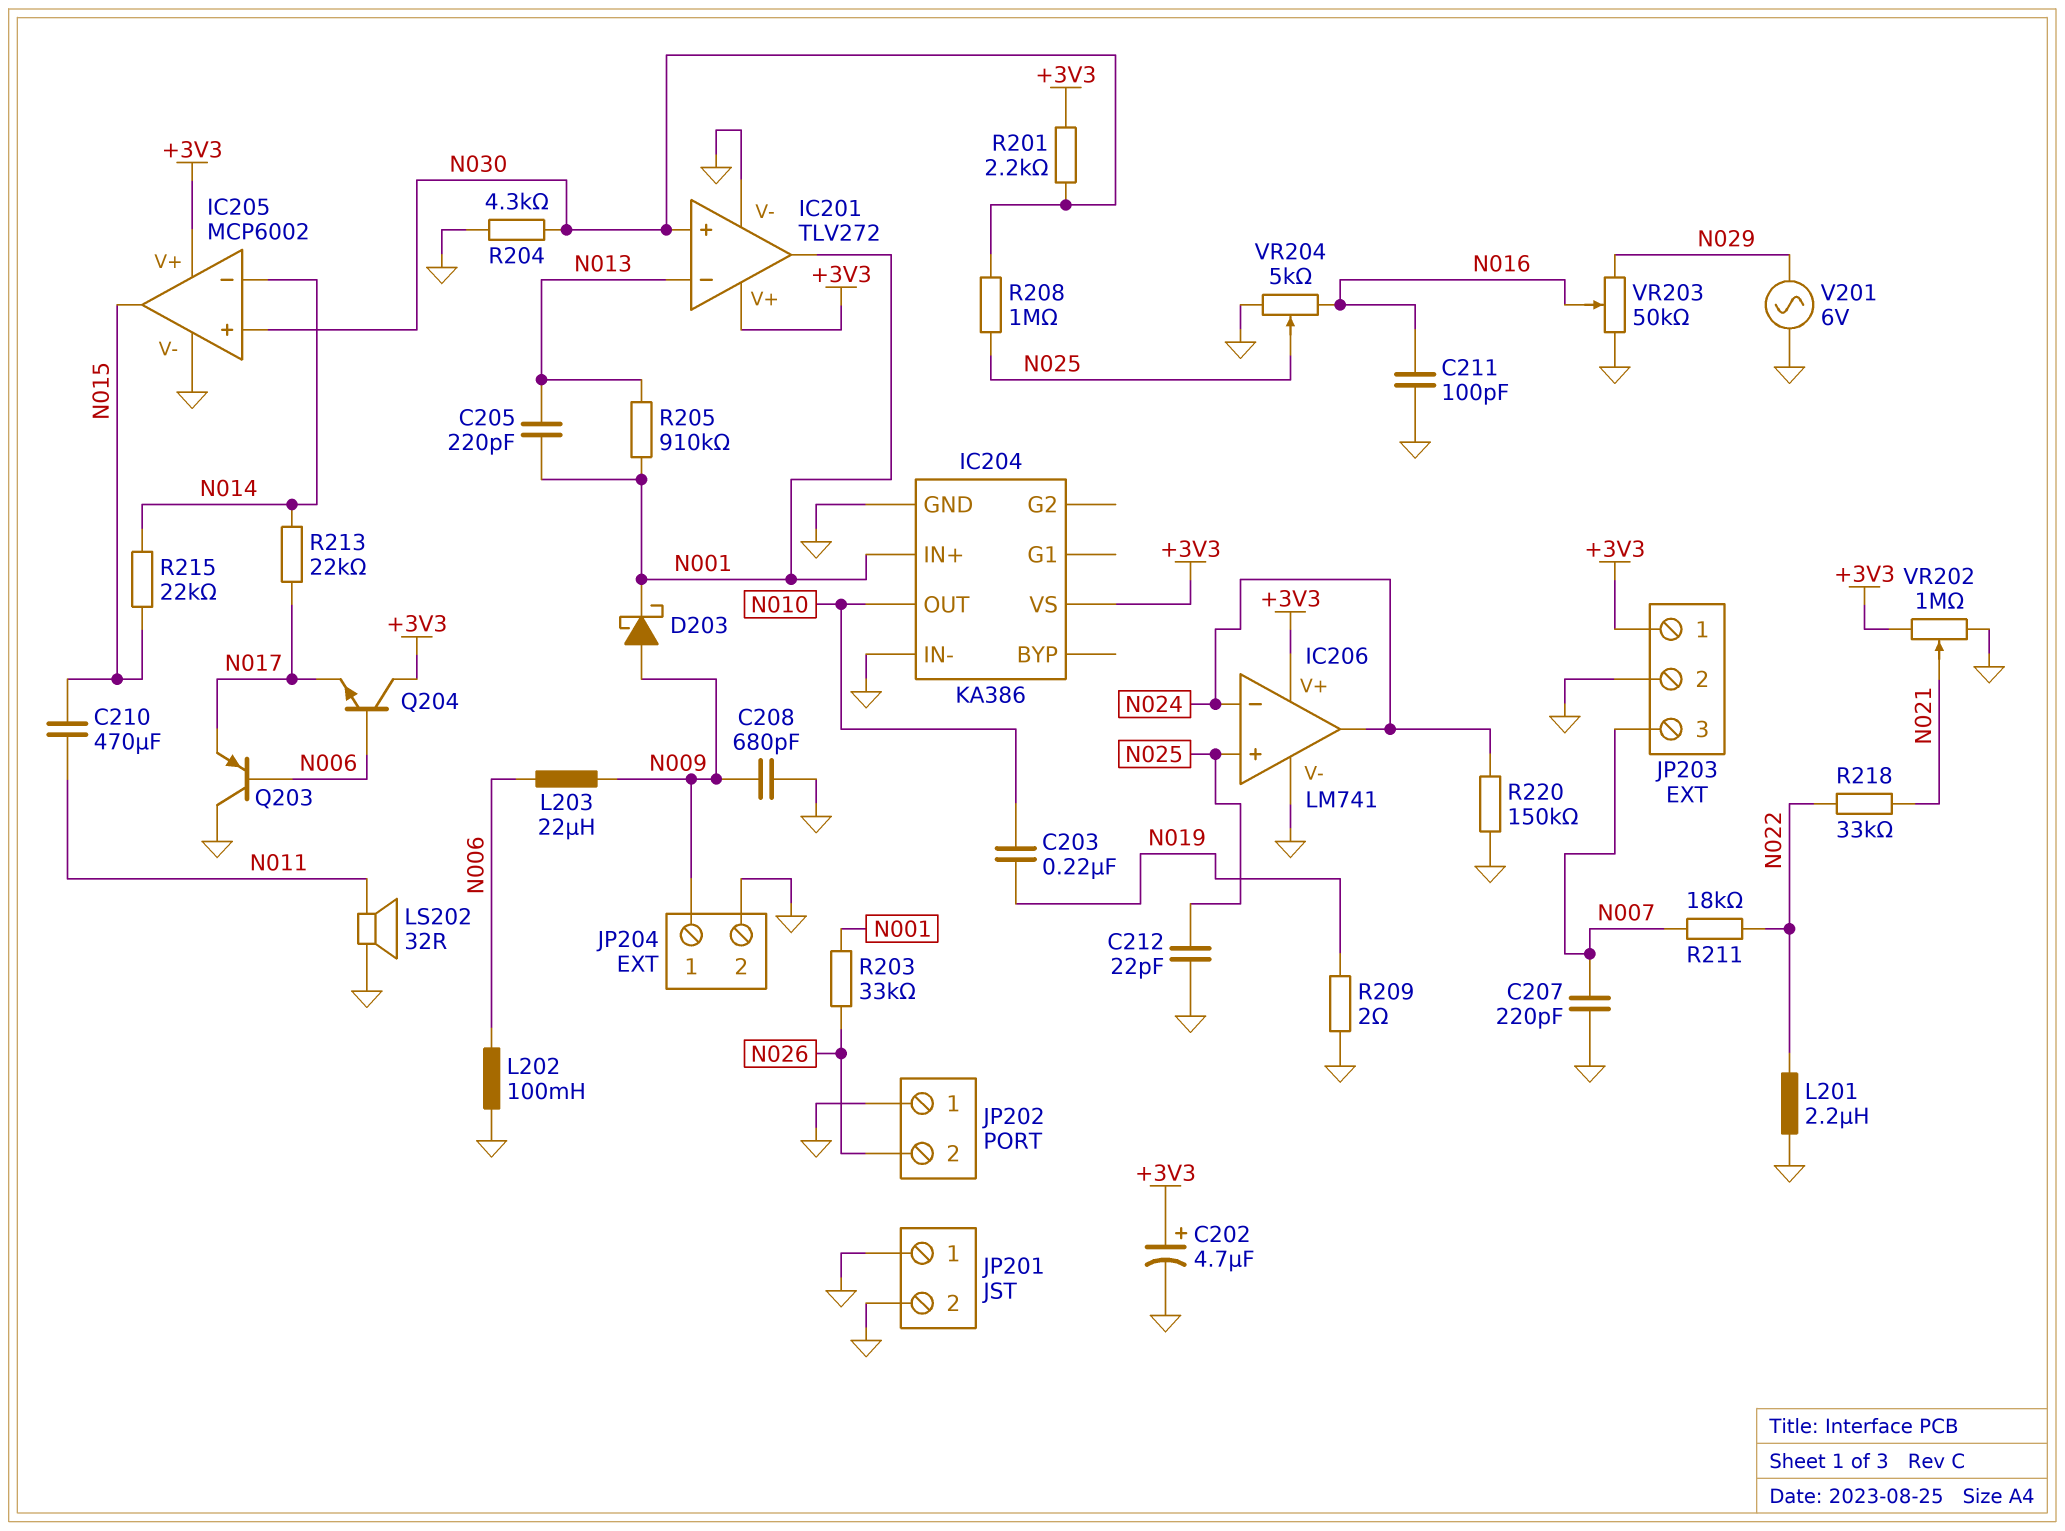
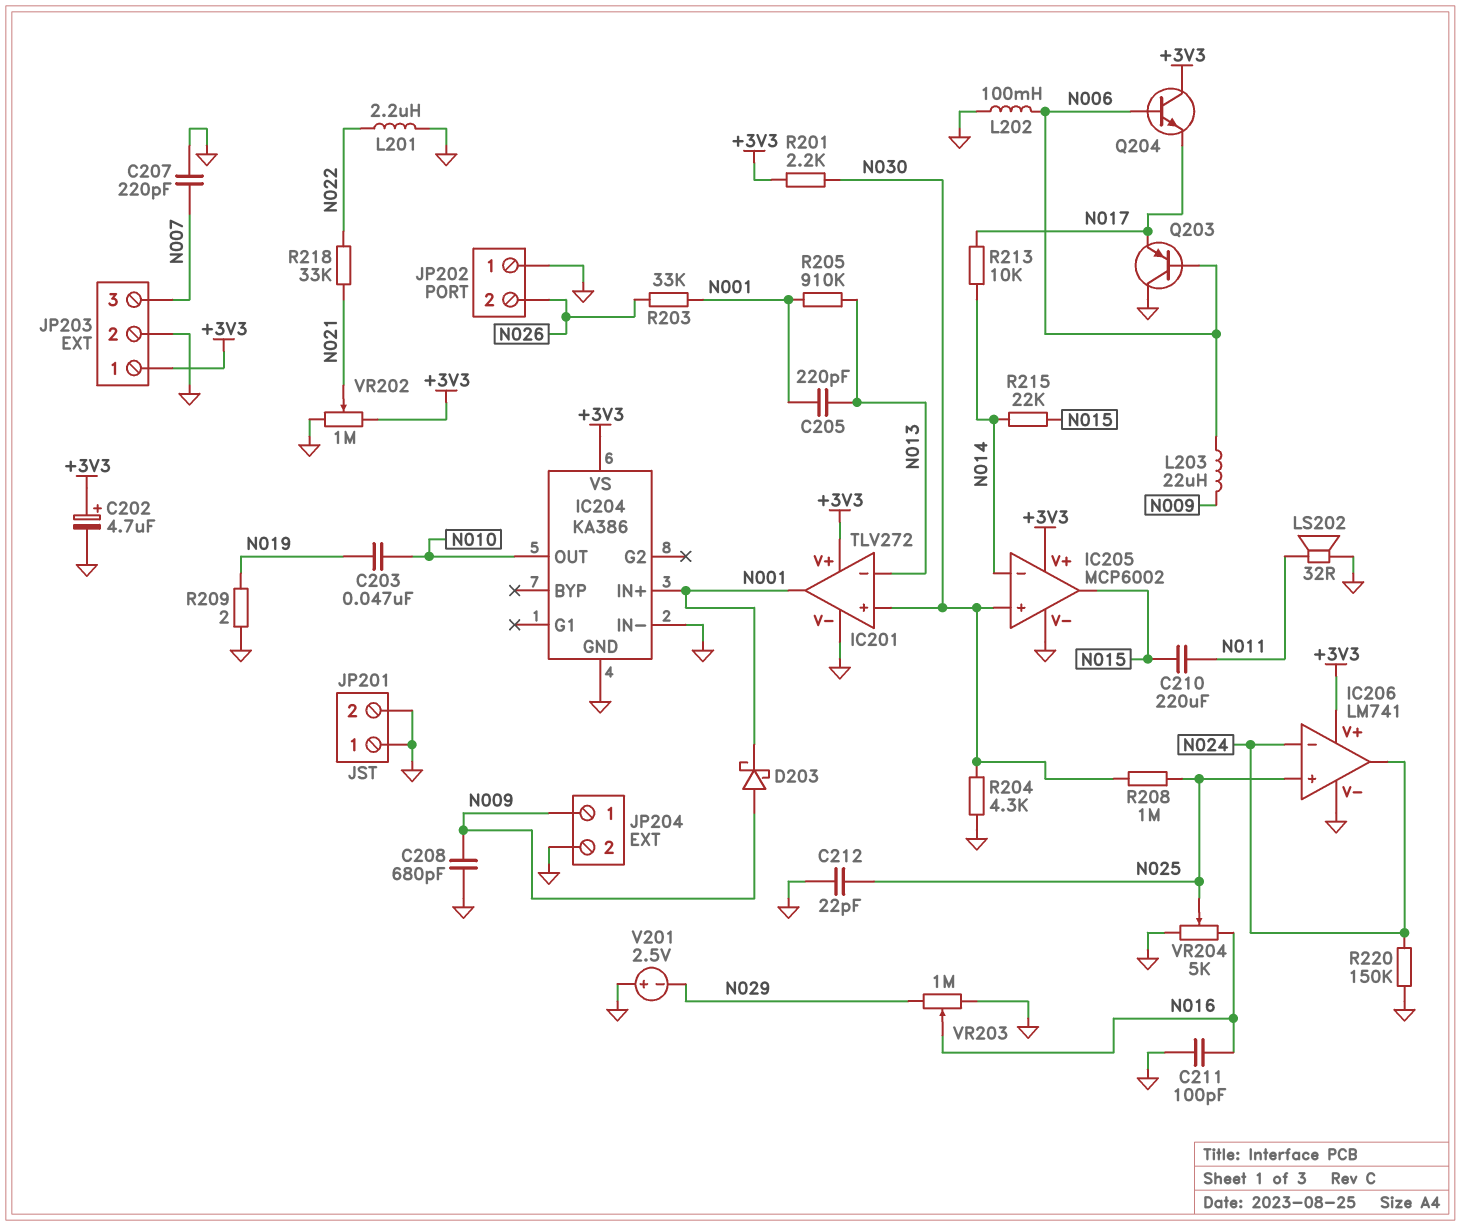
C203: 220nF (N010, N019) -> 47nF (N010, N019)
C210: 470uF (N011, N015) -> 220uF (N011, N015)
R211: 18k (N007, N022) -> none
R213: 22k (N014, N017) -> 10k (N014, N017)
V201: AC 6V (GND, N029) -> 2.5V (plus GND, minus N029)
VR203: 50k (GND, N029, wiper N016) -> 1M (GND, N029, wiper N016)

